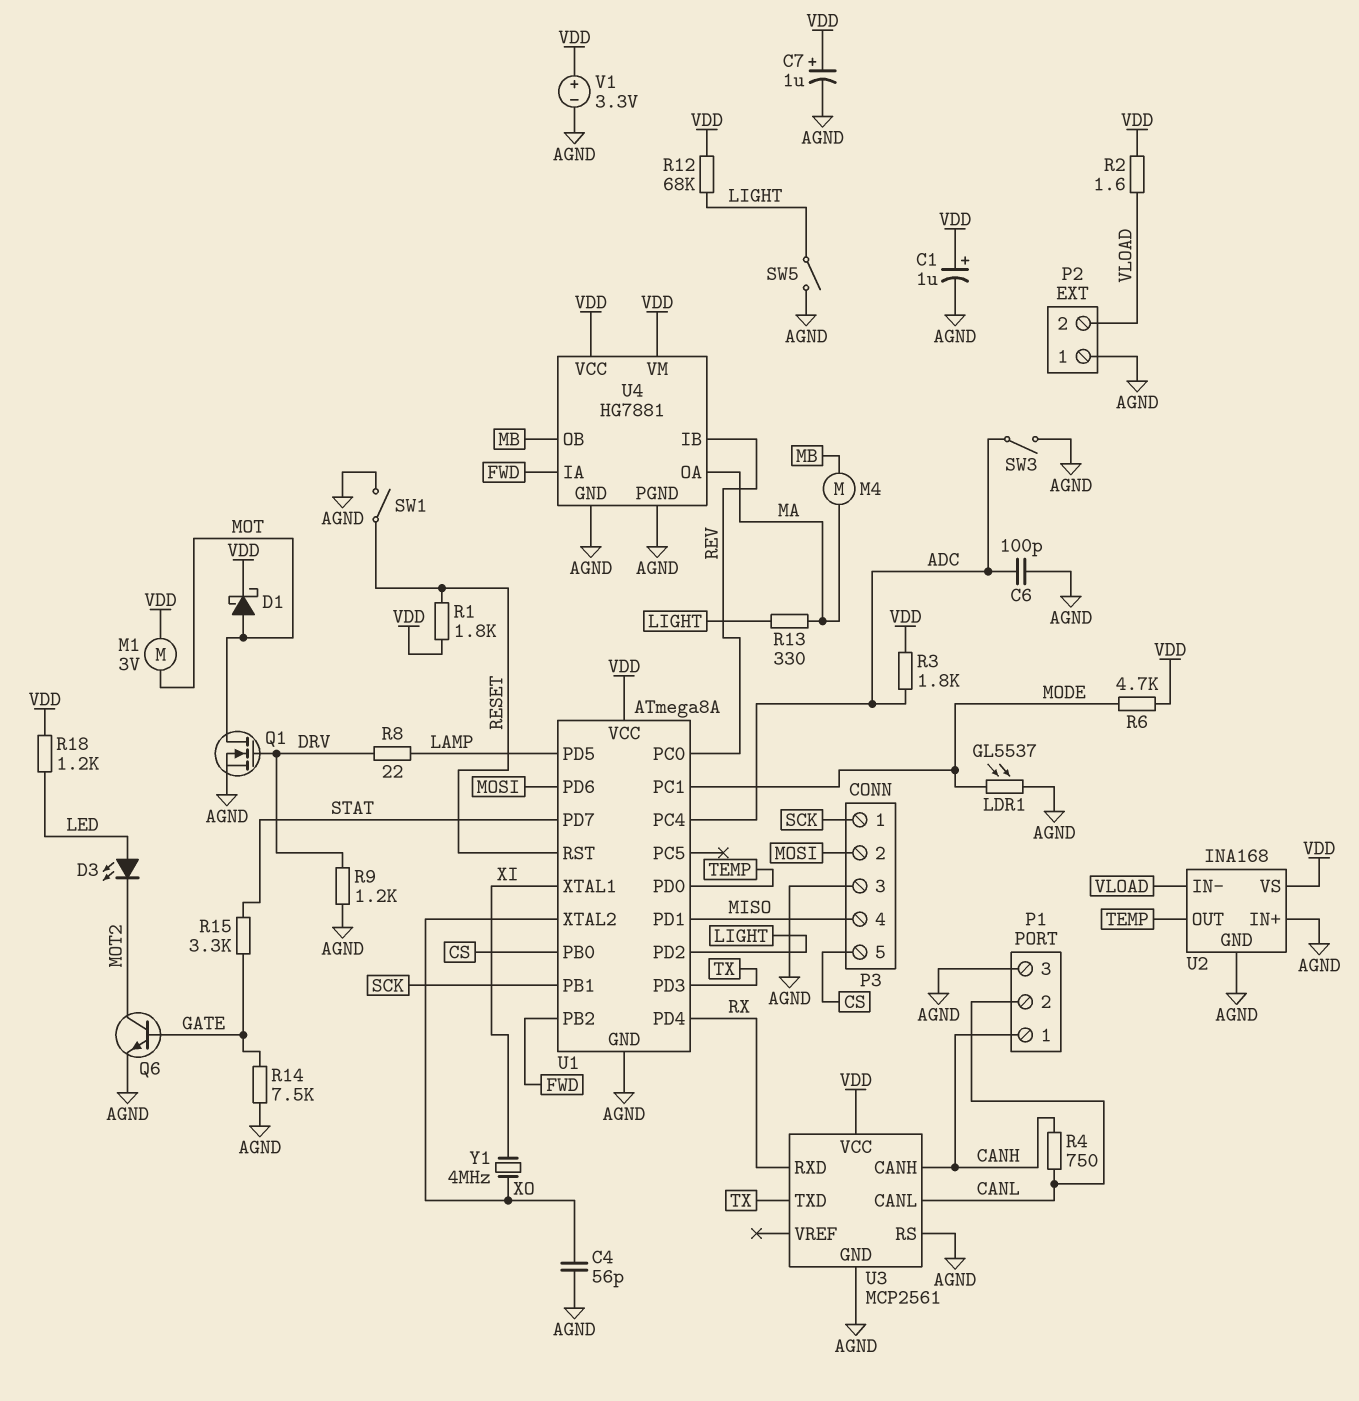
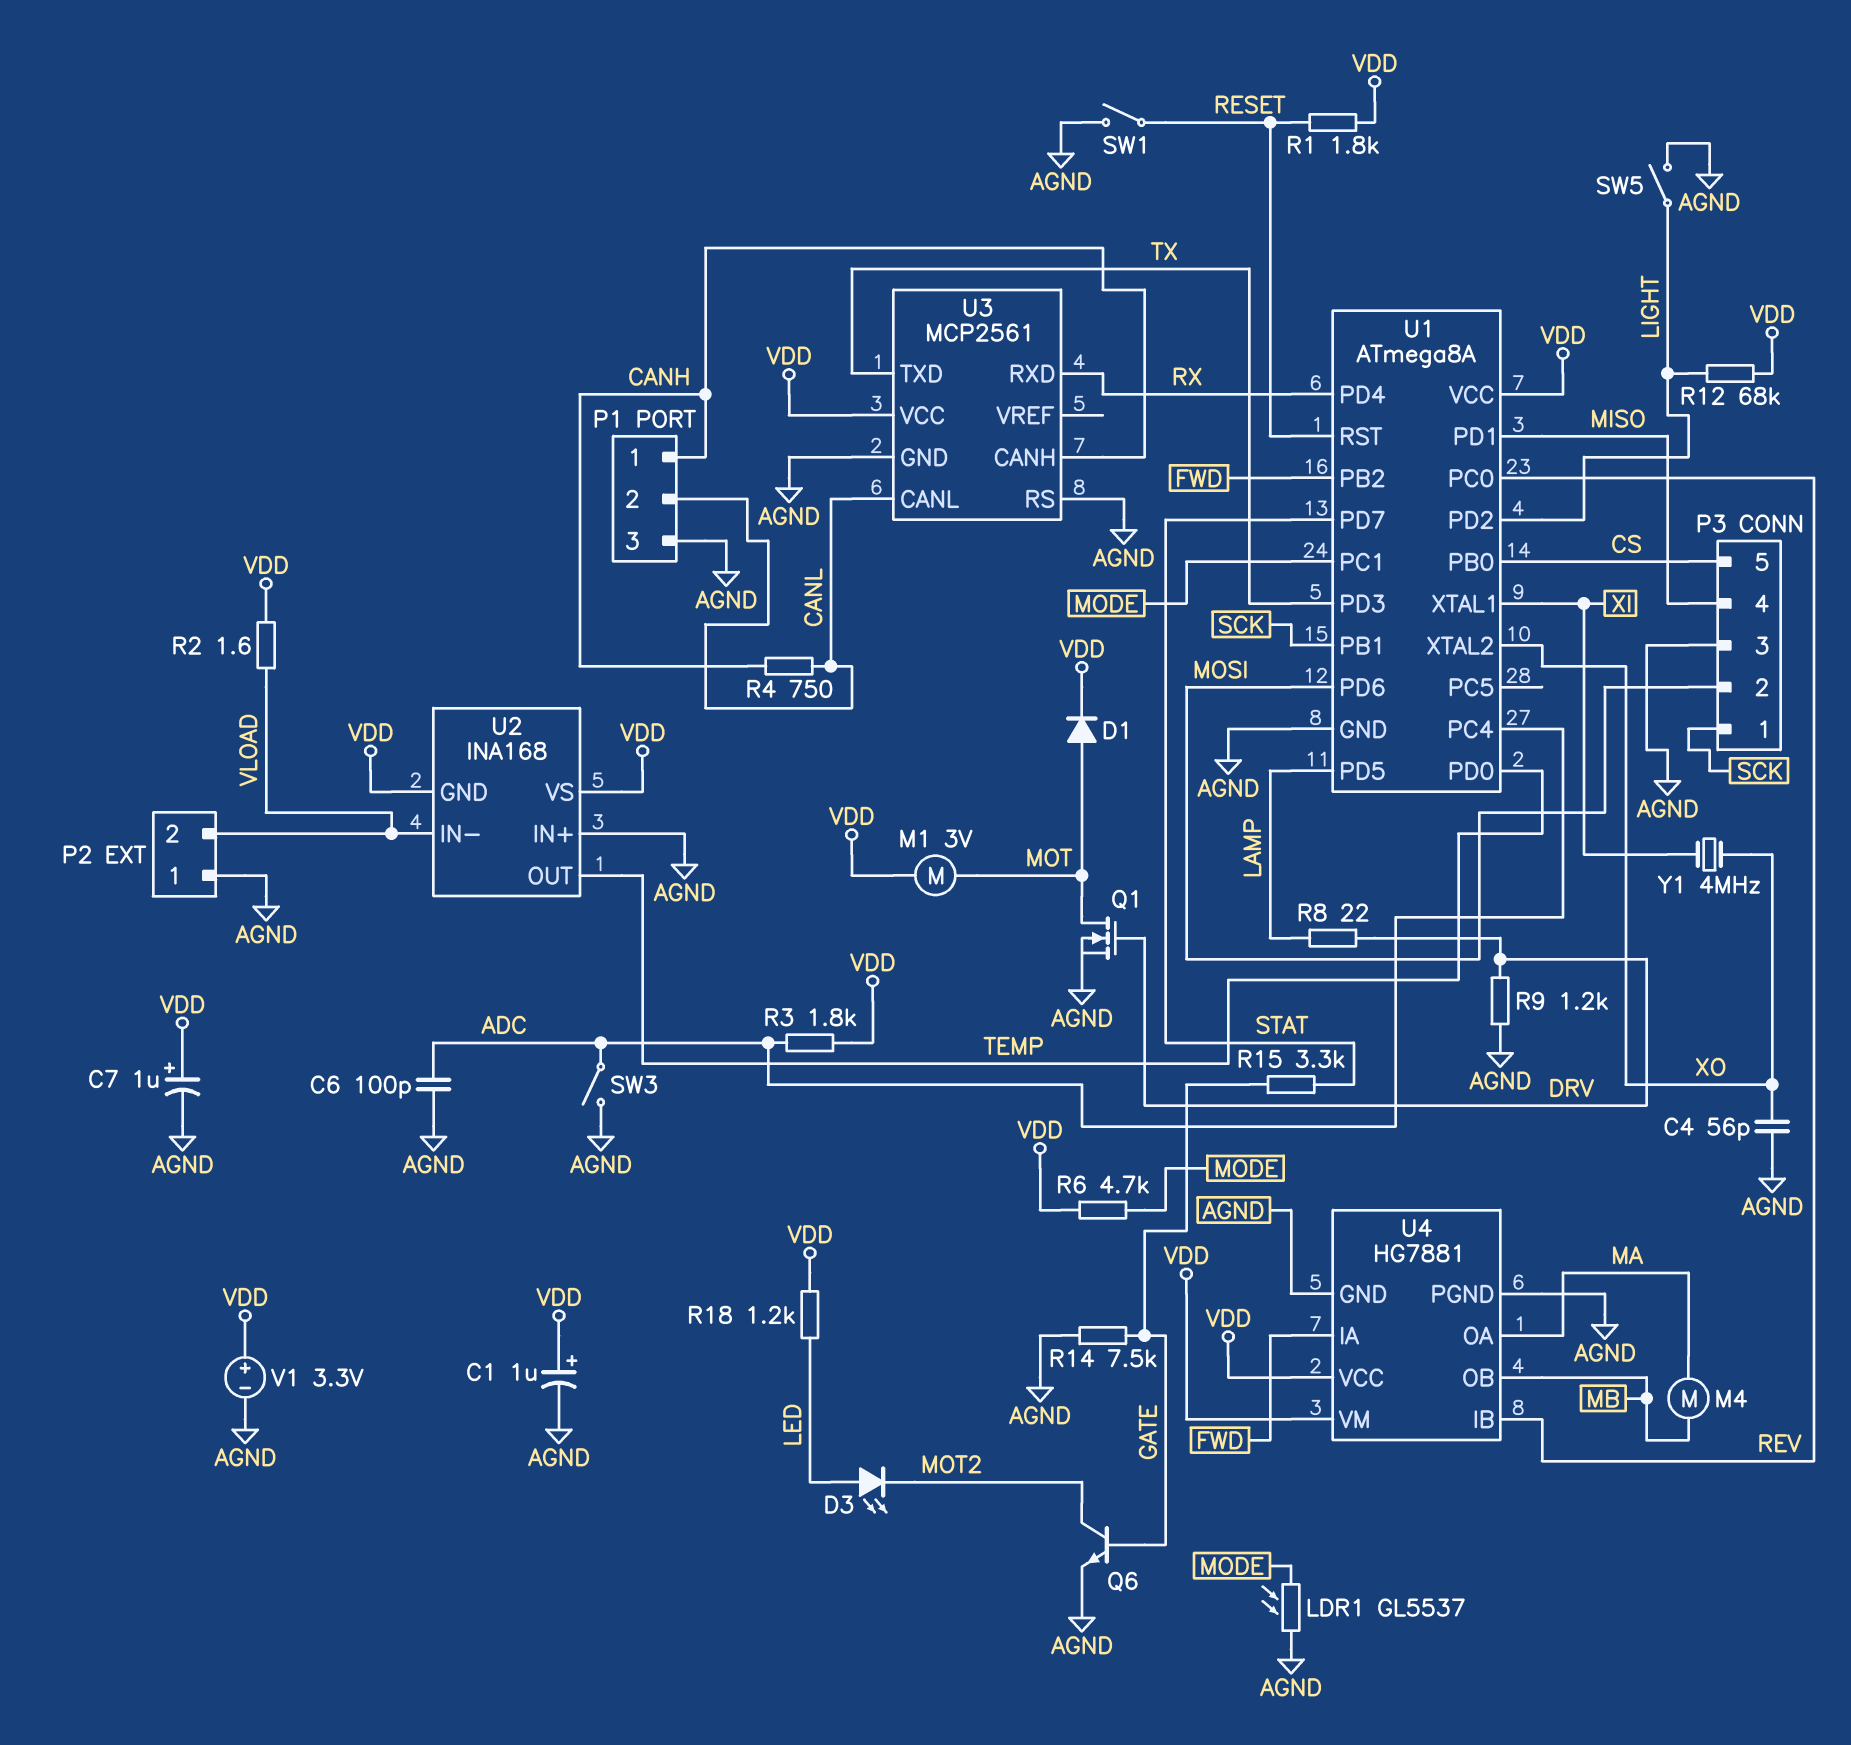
D1: schottky (A MOT, K VDD) -> diode (A MOT, K VDD)
R13: 330 (LIGHT, MA) -> none
U2 pin GND: AGND -> VDD

